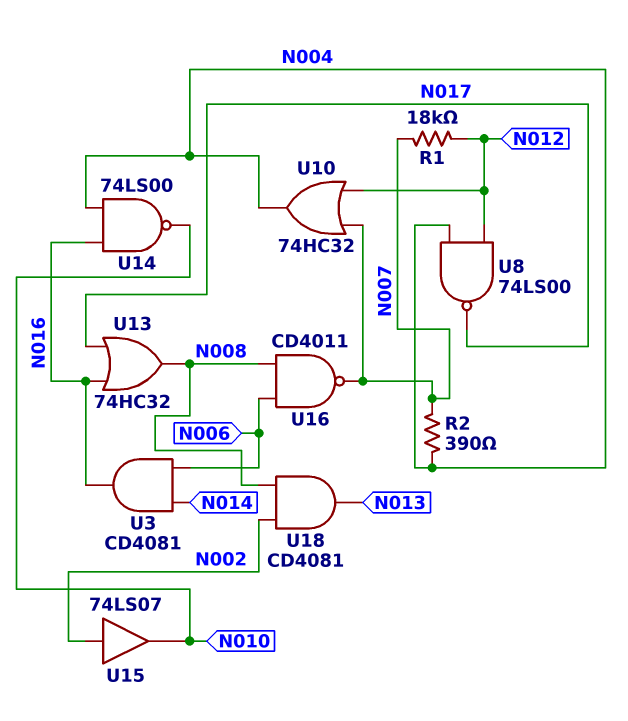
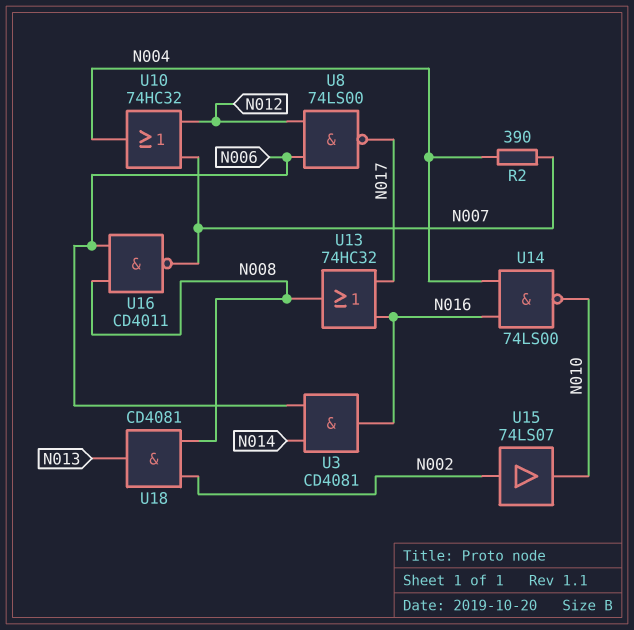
R1: 18k (N007, N012) -> none
U8: NAND 74LS00 (in N004, in N012, out N017) -> NAND 74LS00 (in N006, in N012, out N017)

